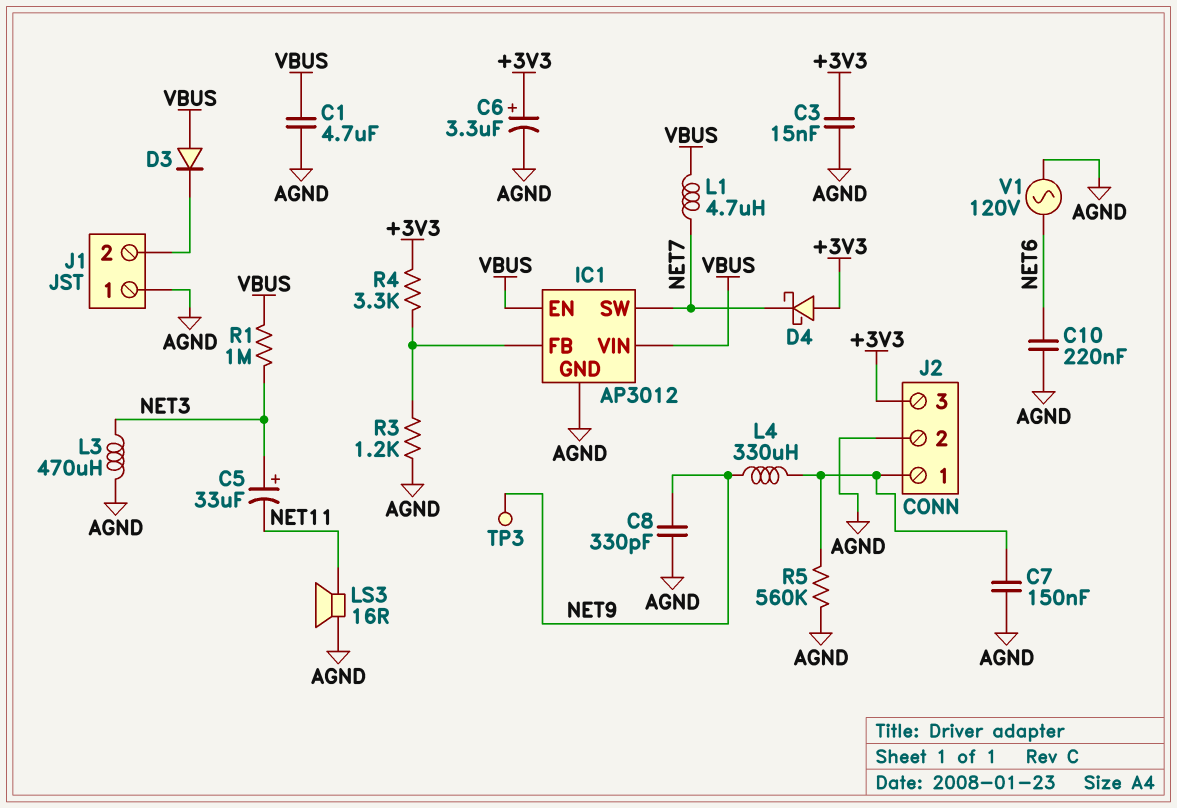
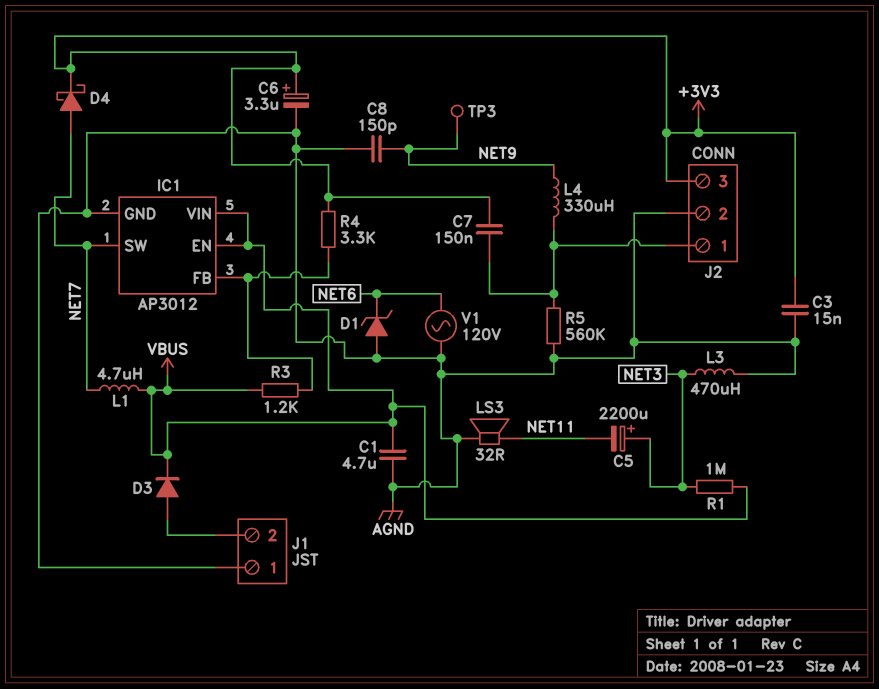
C5: 33uF (plus NET3, minus NET11) -> 2200uF (plus NET3, minus NET11)
C7: 150nF (AGND, J2/1) -> 150nF (+3V3, J2/1)
C8: 330pF (AGND, NET9) -> 150pF (AGND, NET9)
C10: 220nF (AGND, NET6) -> none
D1: none -> zener (A AGND, K NET6)
D3: diode (A VBUS, K J1/2) -> diode (A J1/2, K VBUS)
D4: schottky (A +3V3, K NET7) -> schottky (A NET7, K +3V3)
LS3: speaker 16R (AGND, NET11) -> speaker 32R (AGND, NET11)
R3: 1.2k (AGND, IC1/FB) -> 1.2k (IC1/FB, VBUS)

